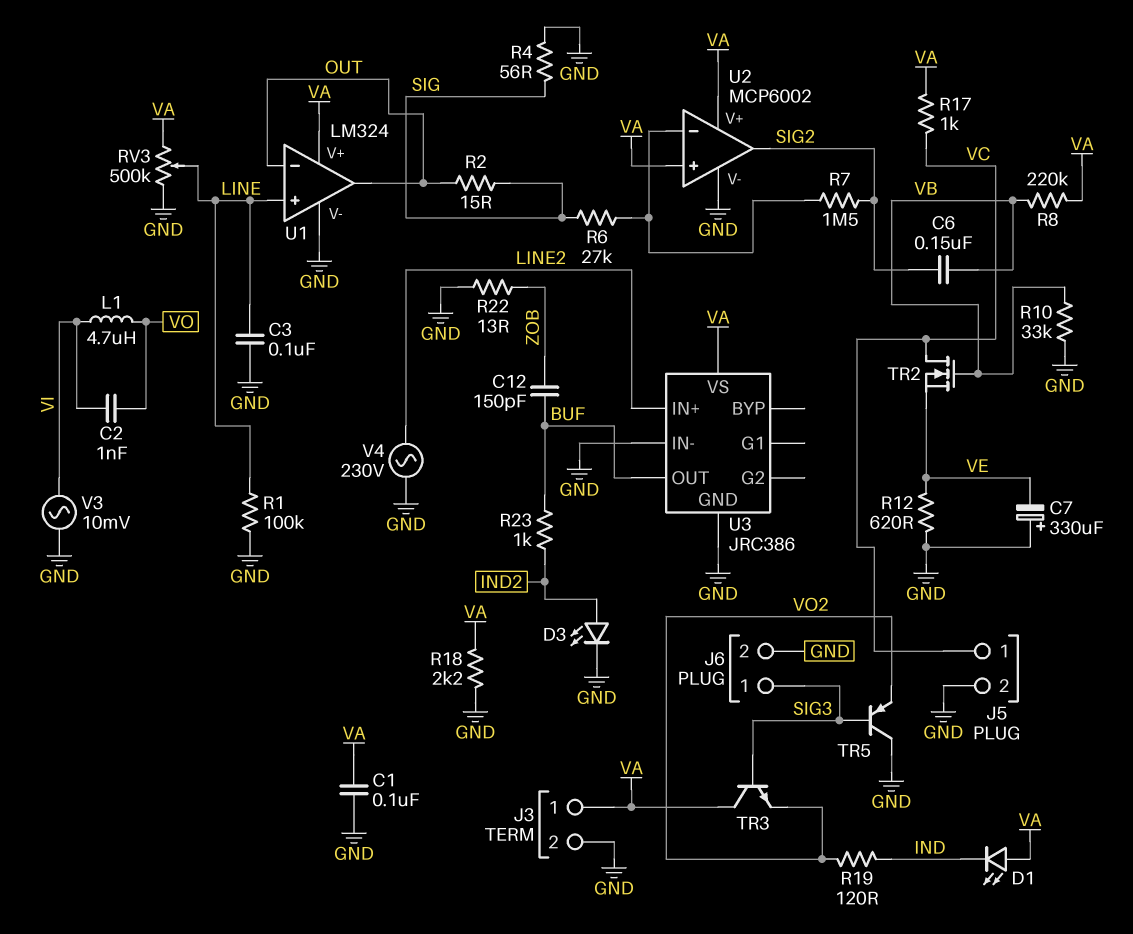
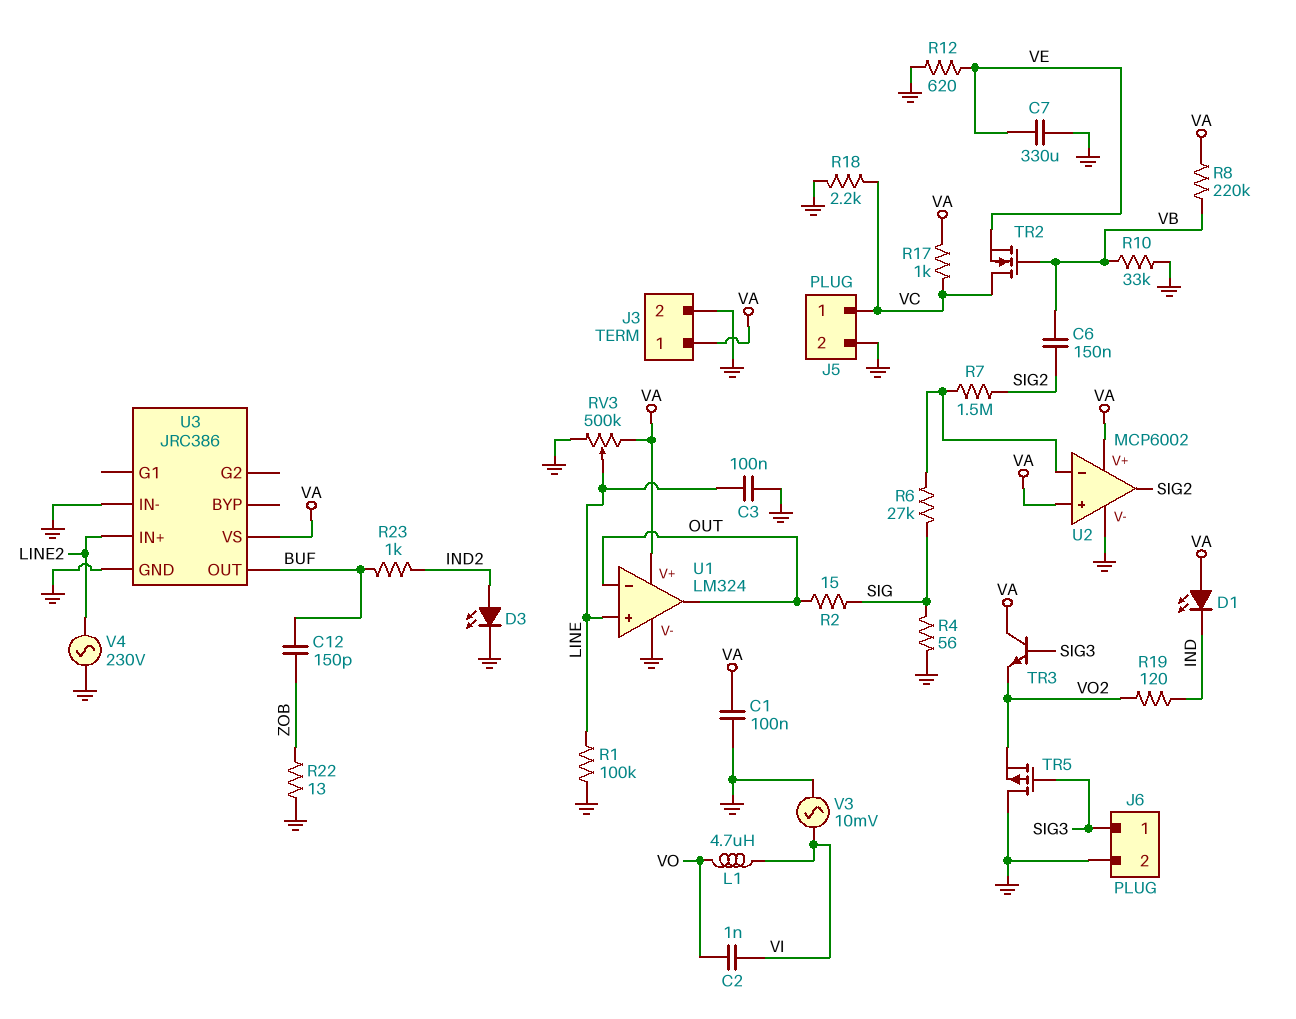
C7: 330uF (plus GND, minus VE) -> 330uF (GND, VE)
R18: 2.2k (GND, VA) -> 2.2k (GND, VC)
TR5: PNP (B SIG3, C GND, E VO2) -> PMOS (G SIG3, D GND, S VO2)

